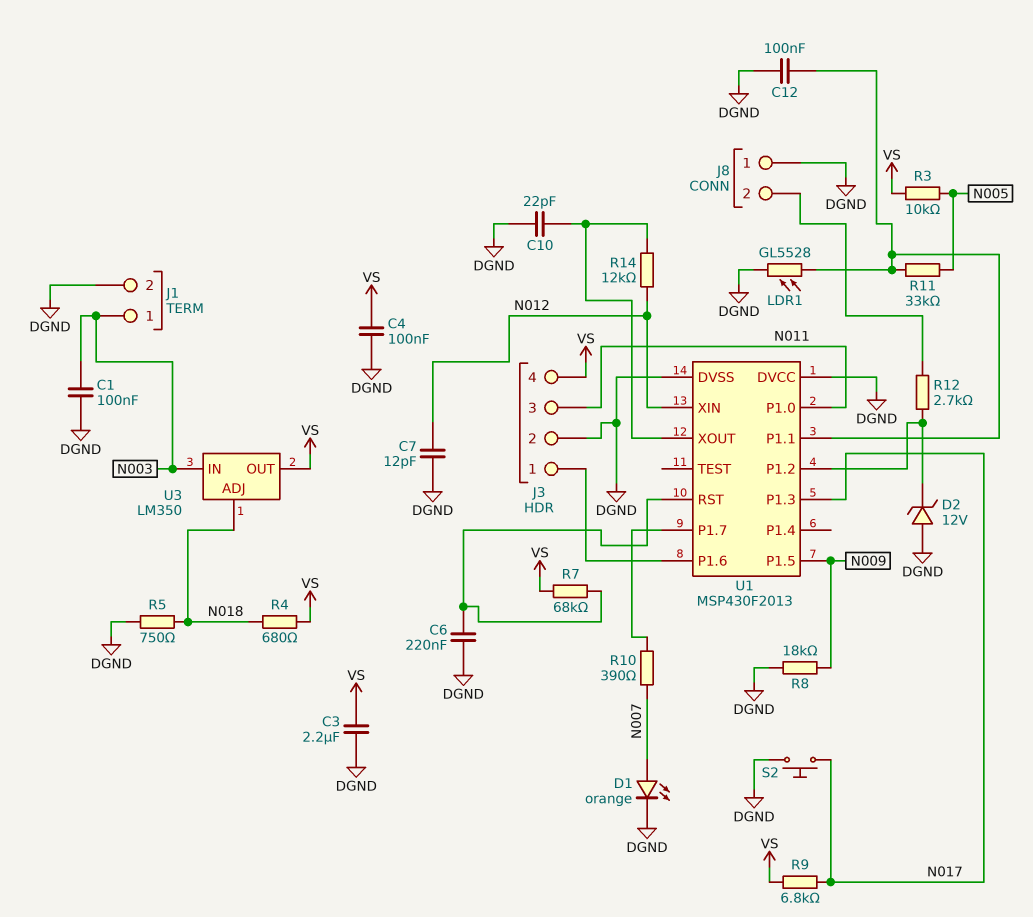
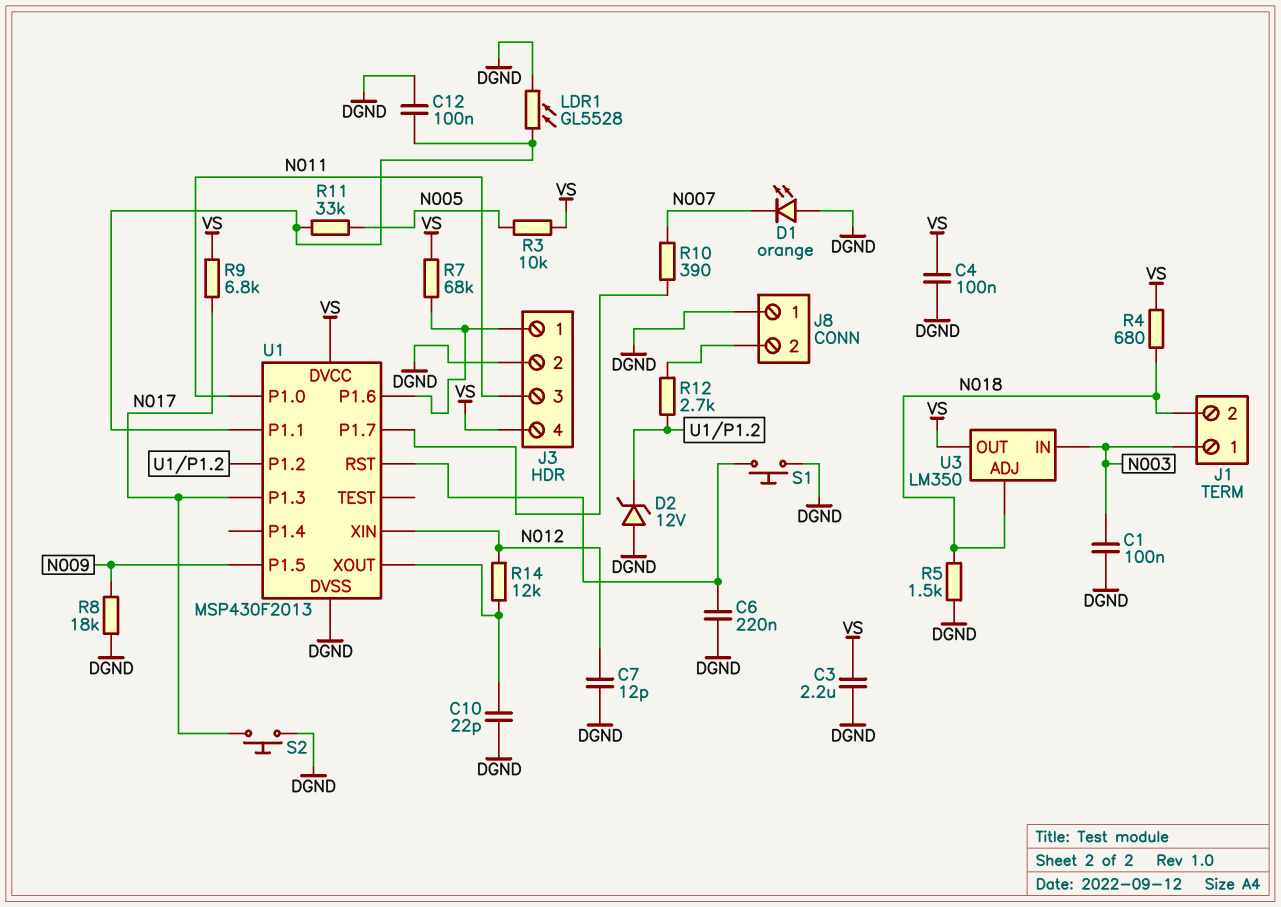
D1: LED orange (A N007, K DGND) -> LED orange (A DGND, K N007)
J1 pin 2: DGND -> N018
R5: 750 (DGND, N018) -> 1.5k (DGND, N018)
R7: 68k (U1/RST, VS) -> 68k (J3/1, VS)
S1: none -> button (DGND, U1/RST)
U1 pin DVCC: DGND -> VS

